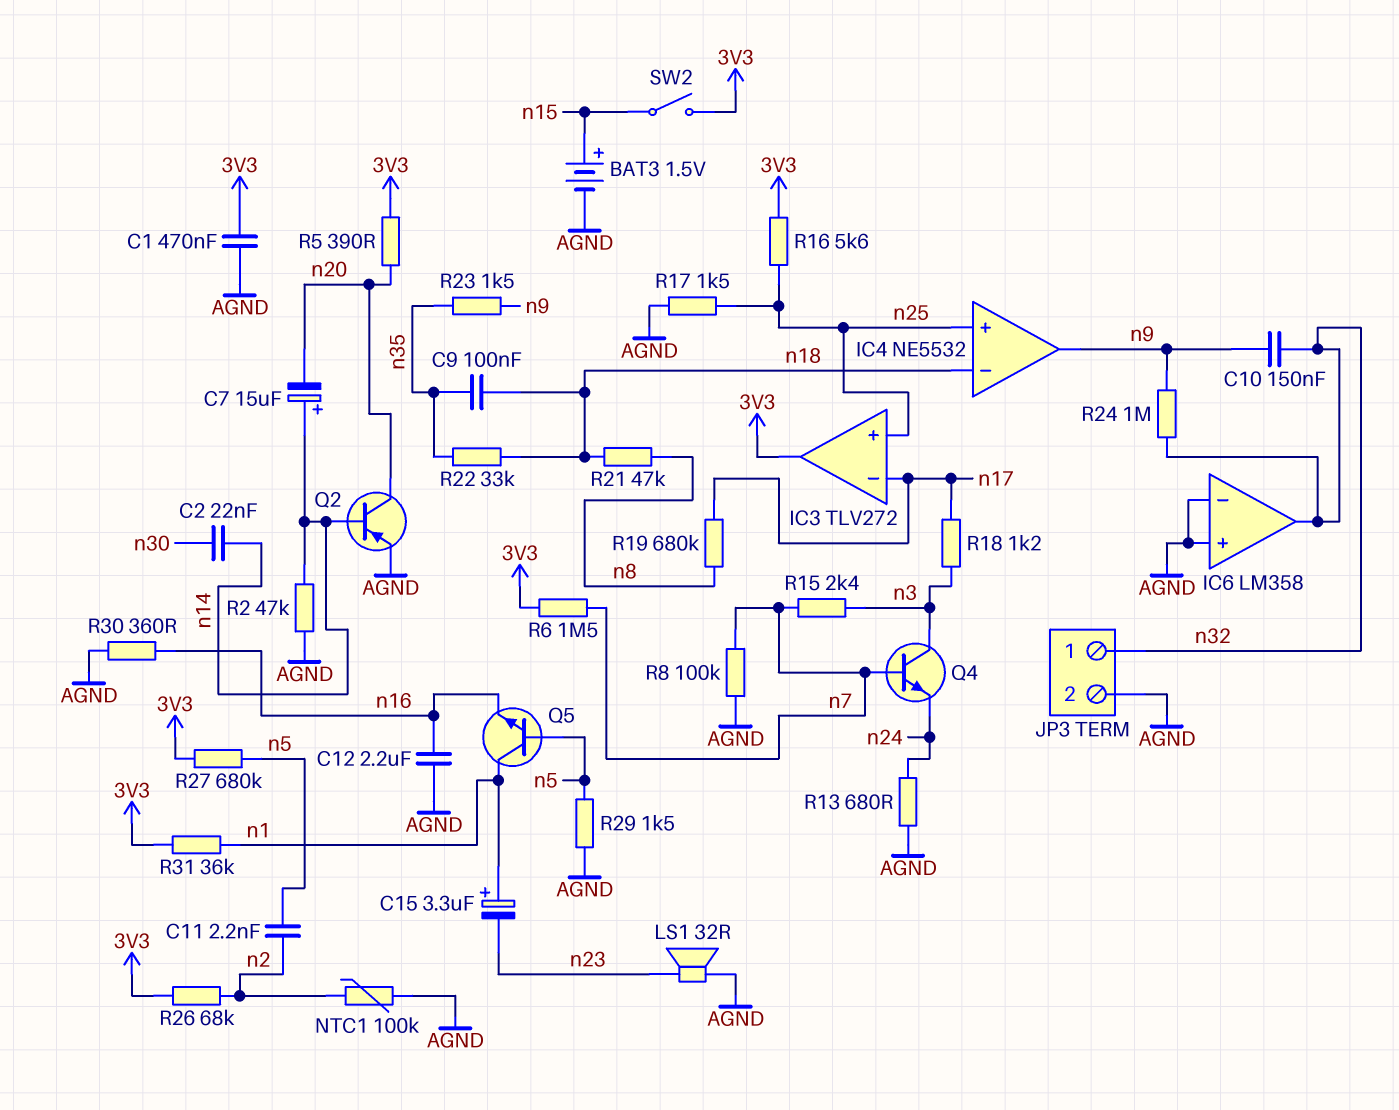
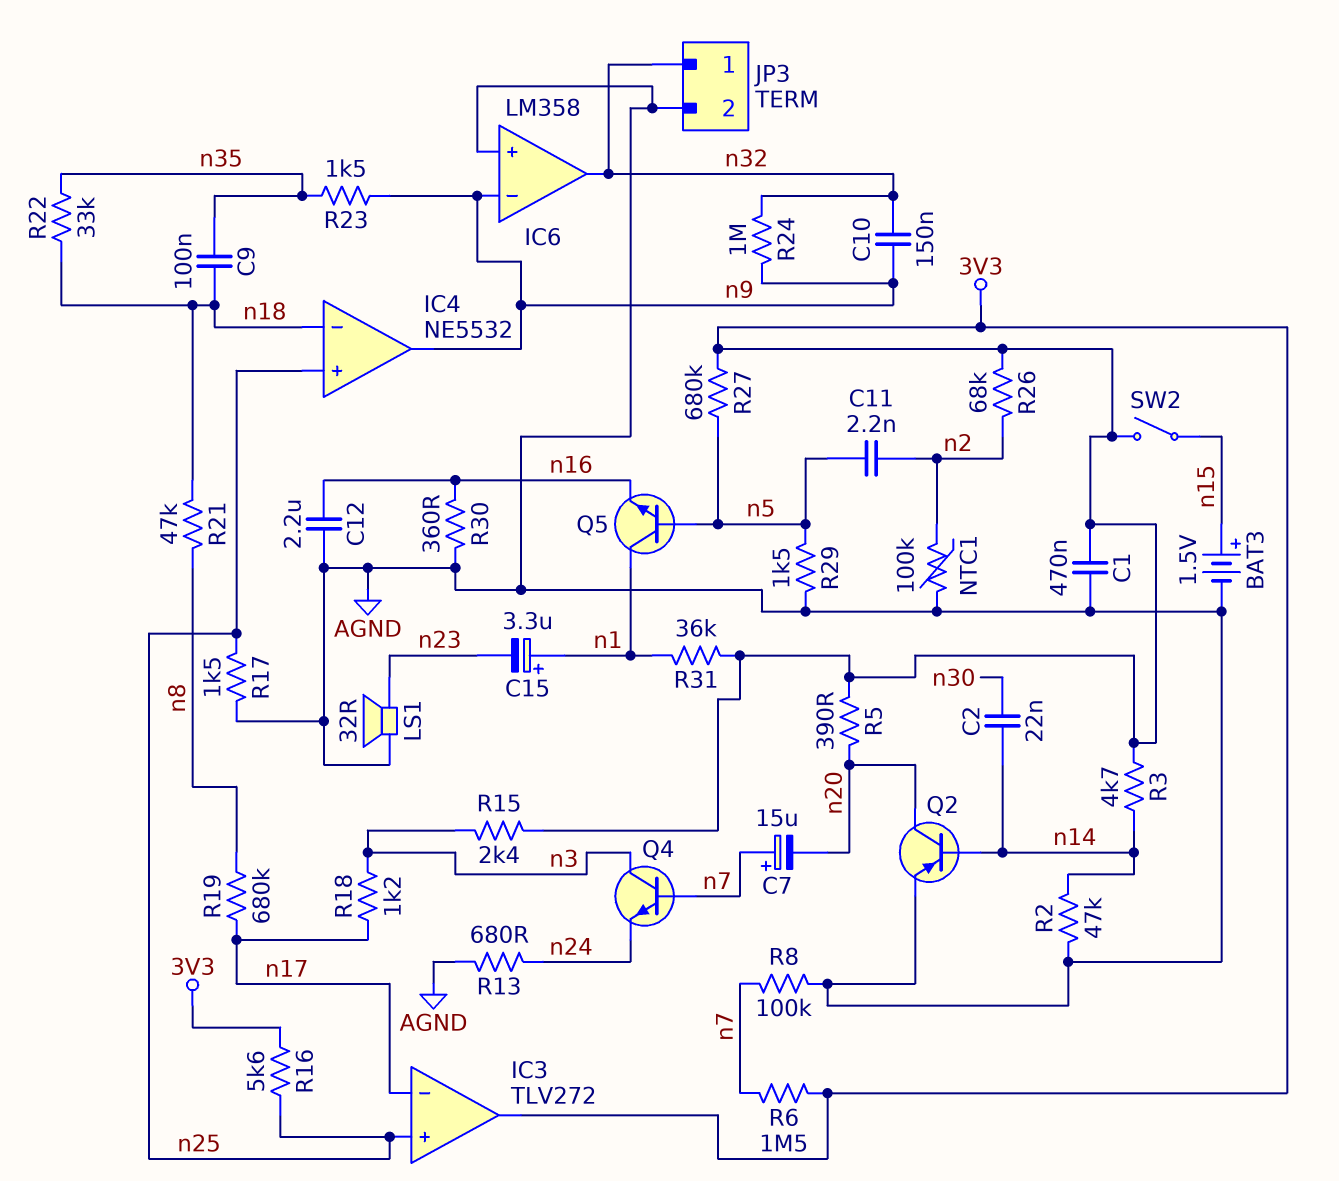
C7: 15uF (plus n14, minus n20) -> 15uF (plus n7, minus n20)
IC6 pin in-: AGND -> n9
R3: none -> 4.7k (3V3, n14)
R15: 2.4k (n3, n7) -> 2.4k (3V3, n3)

